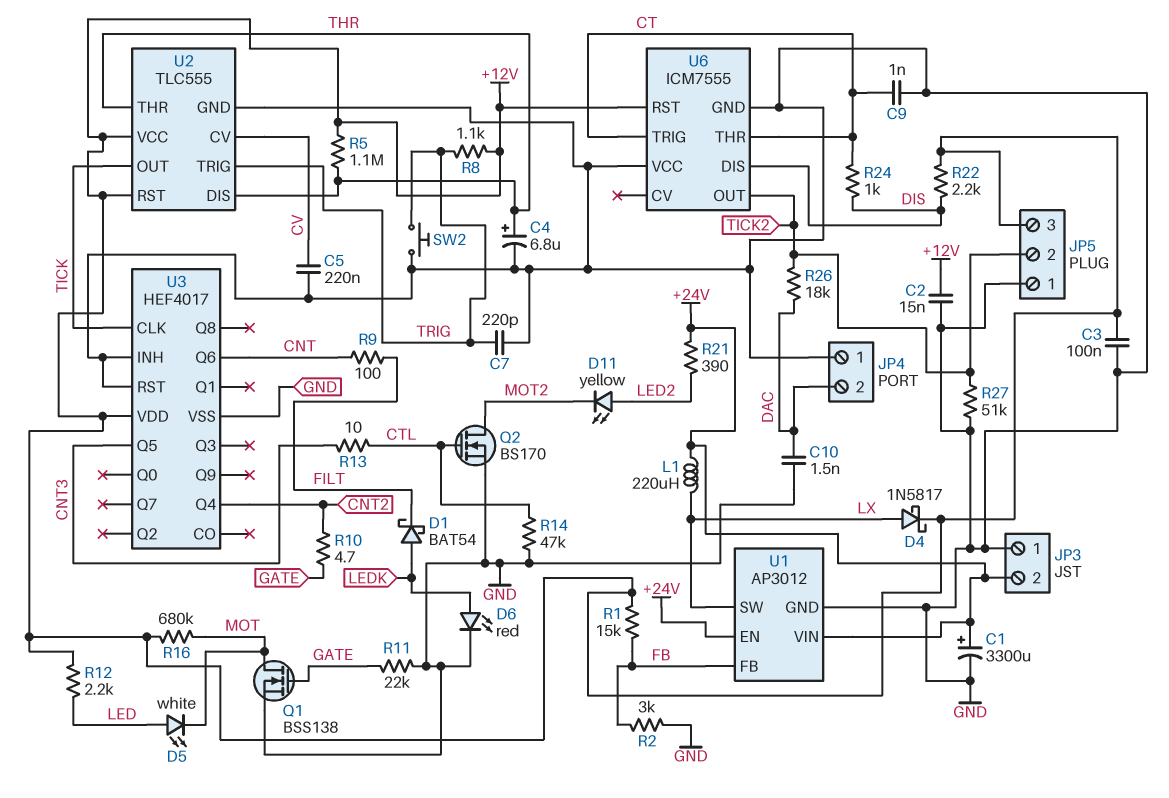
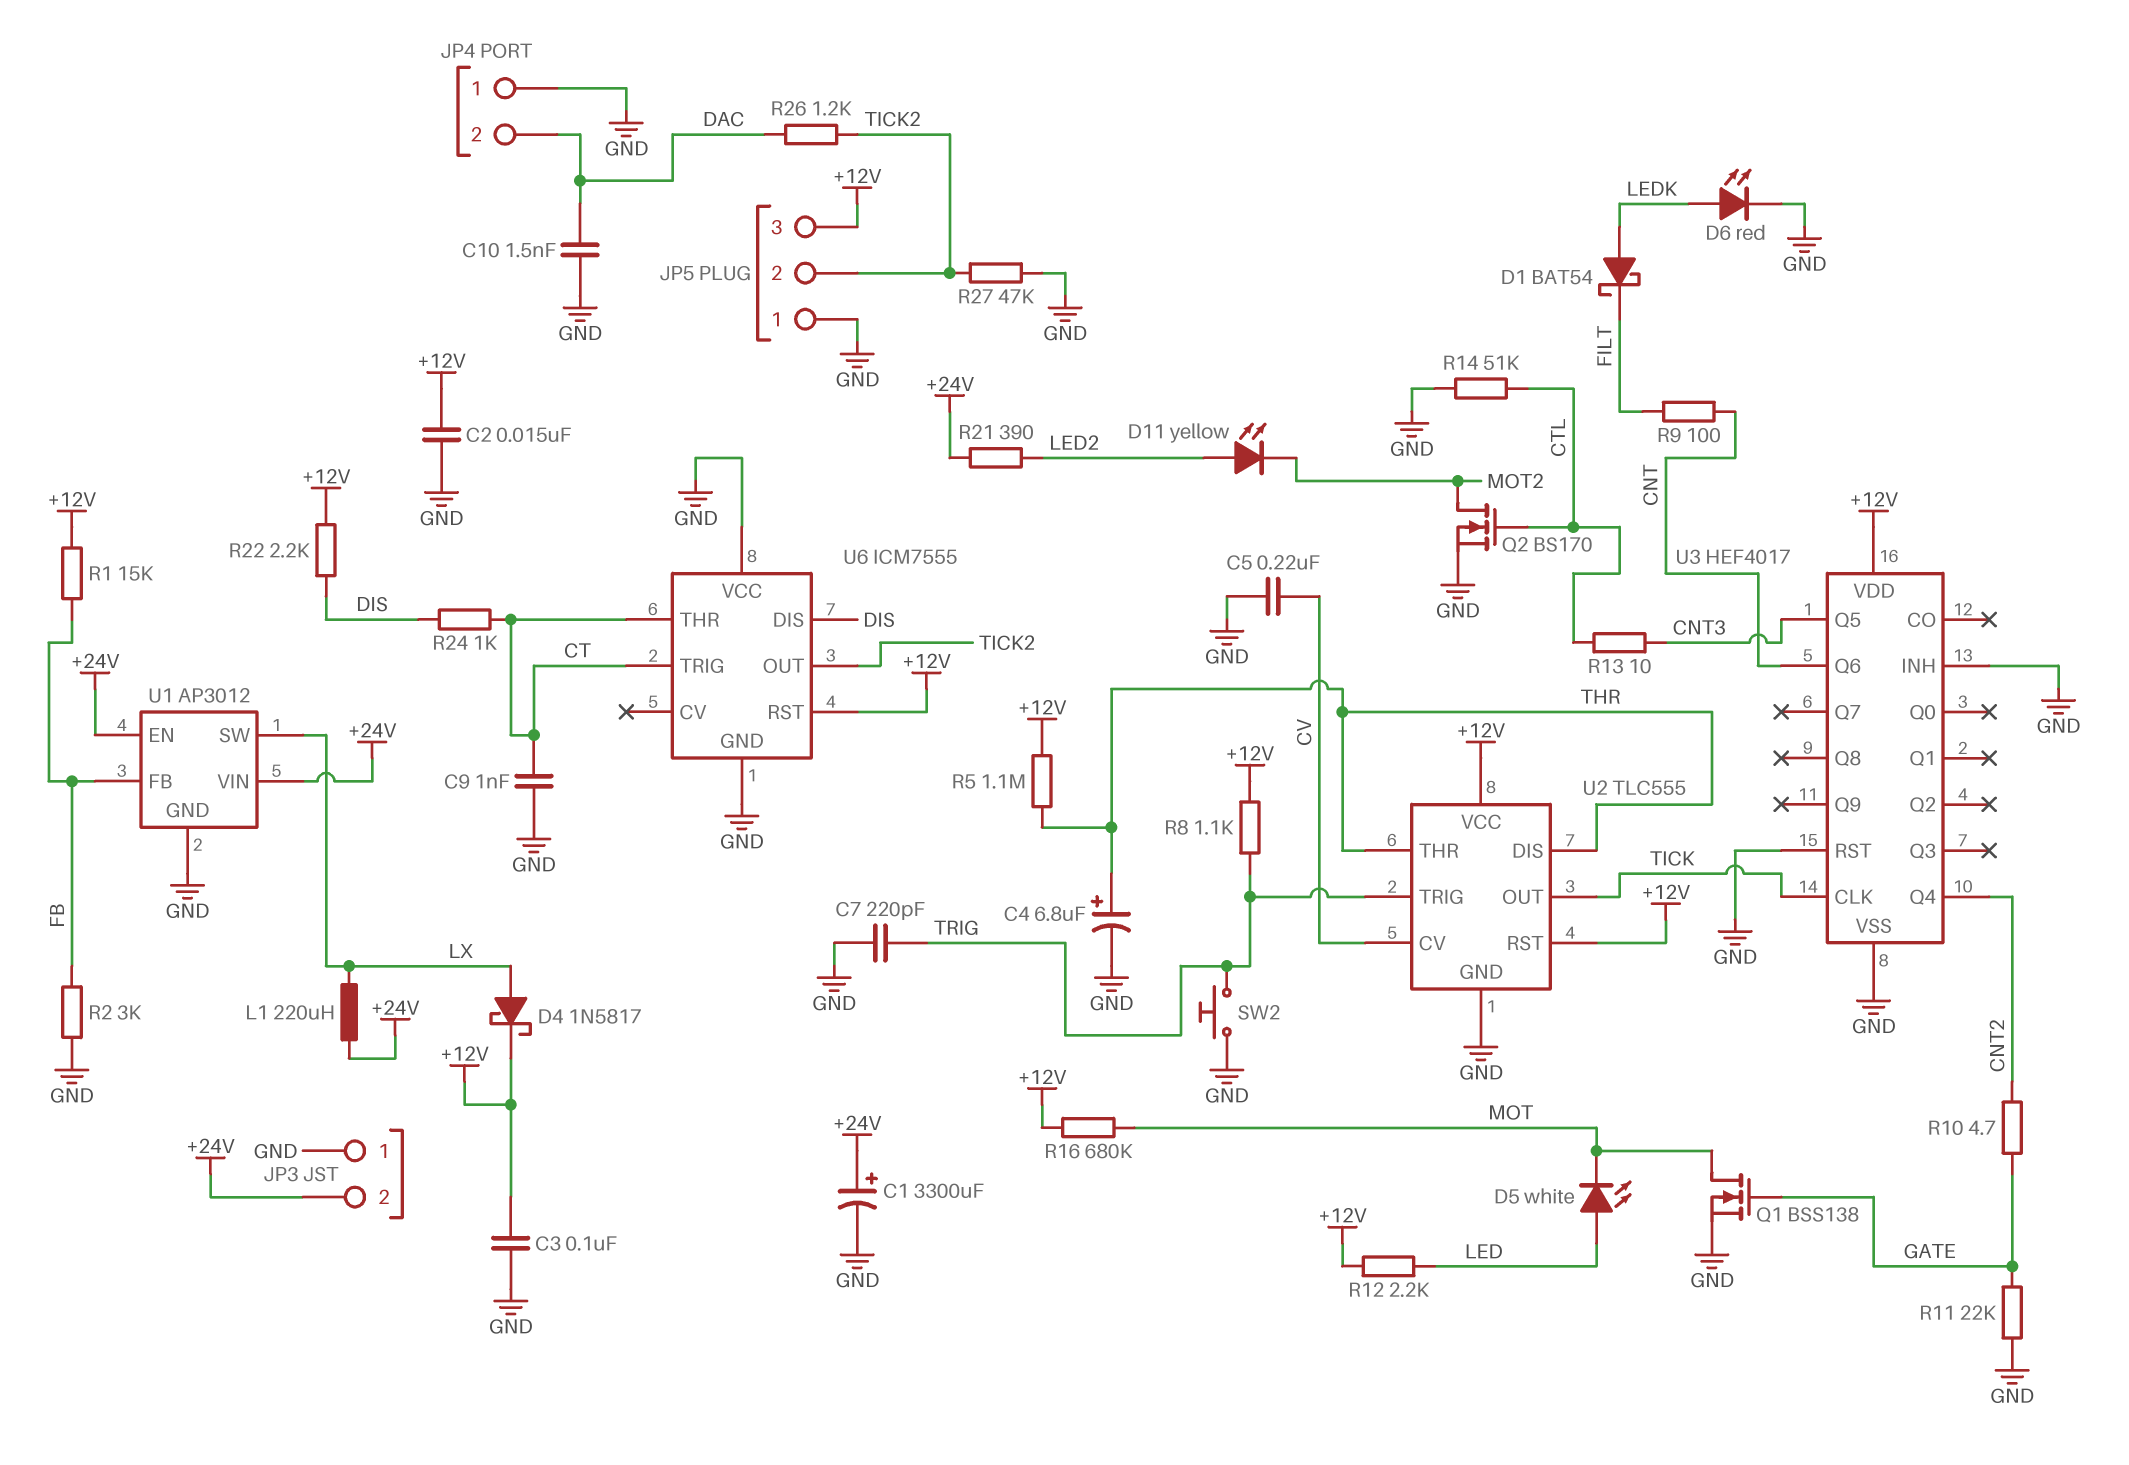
R14: 47k (CTL, GND) -> 51k (CTL, GND)
R26: 18k (DAC, TICK2) -> 1.2k (DAC, TICK2)
R27: 51k (GND, TICK2) -> 47k (GND, TICK2)

